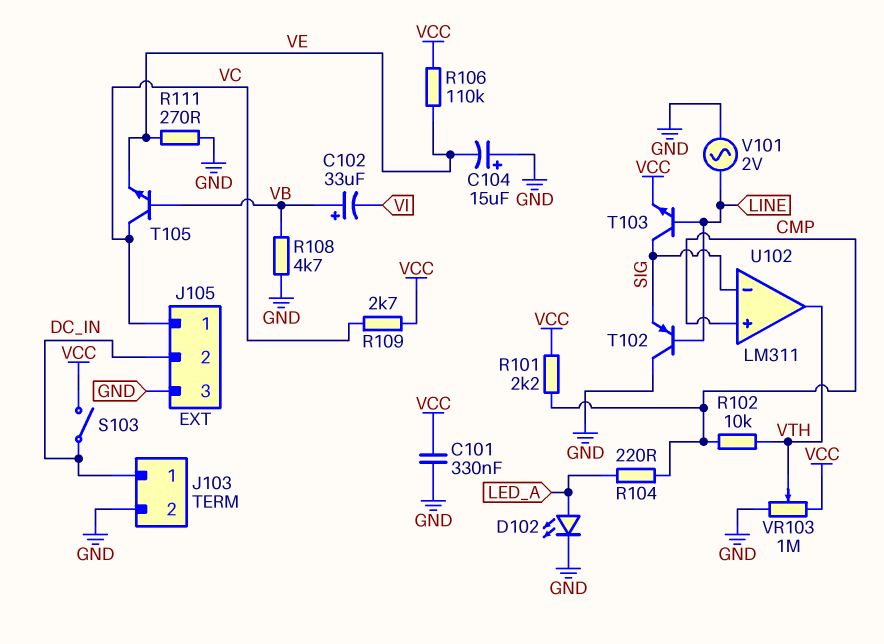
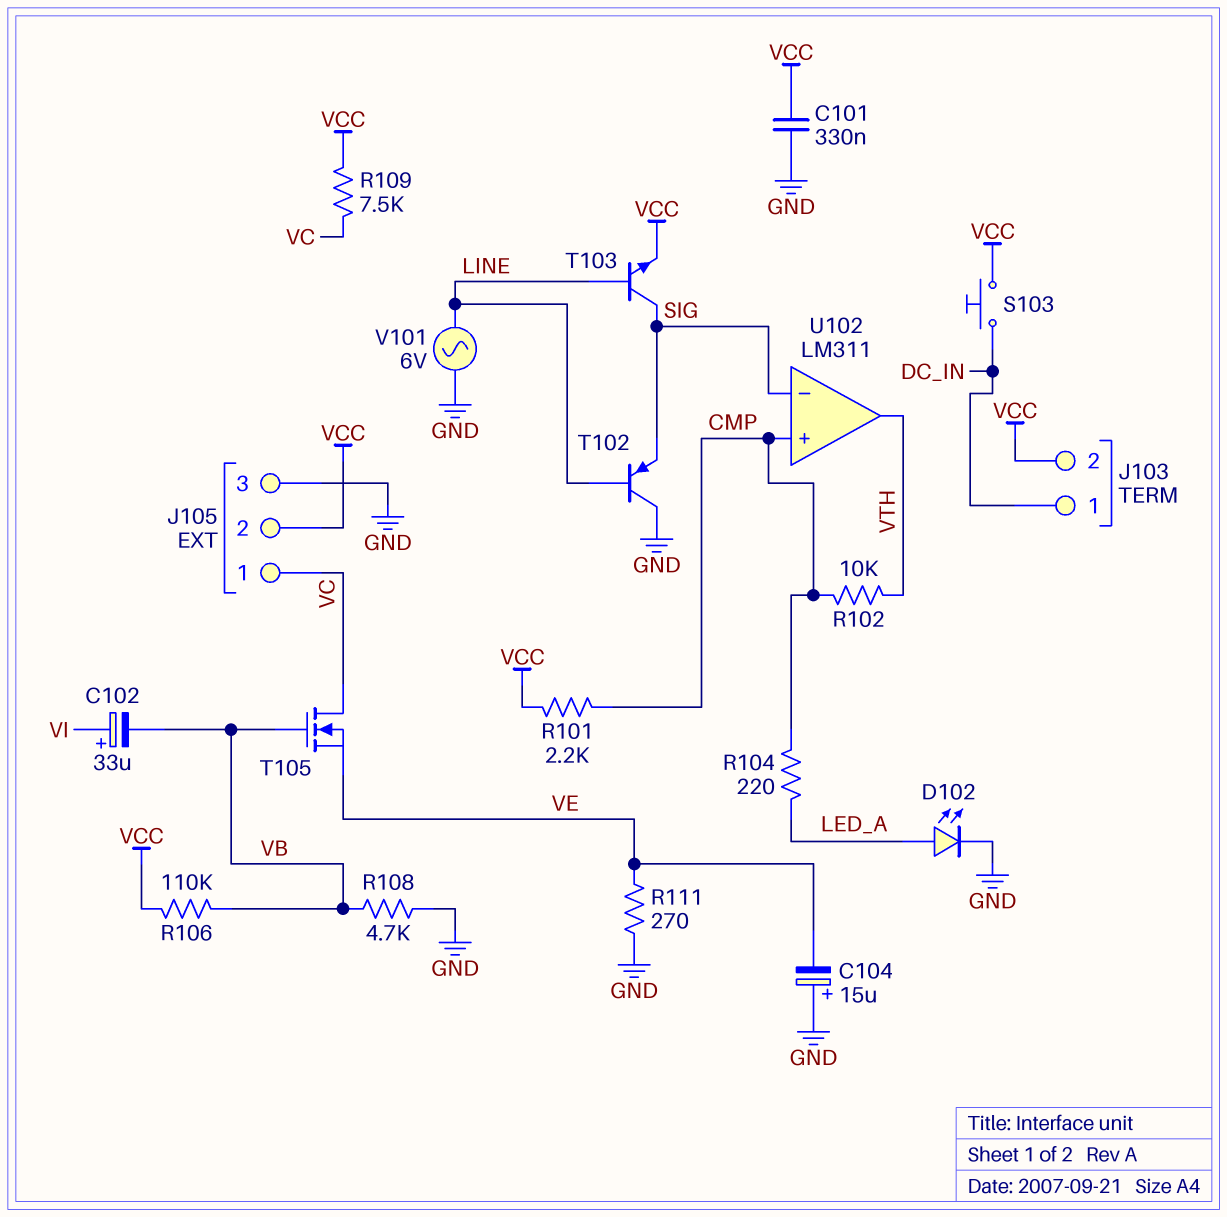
C102: 33uF (plus VB, minus VI) -> 33uF (plus VI, minus VB)
J103 pin 2: GND -> VCC
J105 pin 2: DC_IN -> VCC
R106: 110k (VCC, VE) -> 110k (VB, VCC)
R109: 2.7k (VC, VCC) -> 7.5k (VC, VCC)
S103: switch (DC_IN, VCC) -> button (DC_IN, VCC)
T105: NPN (B VB, C VC, E VE) -> NMOS (G VB, D VC, S VE)
V101: AC 2V (GND, LINE) -> AC 6V (GND, LINE)
VR103: 1M (GND, VCC, wiper VTH) -> none

